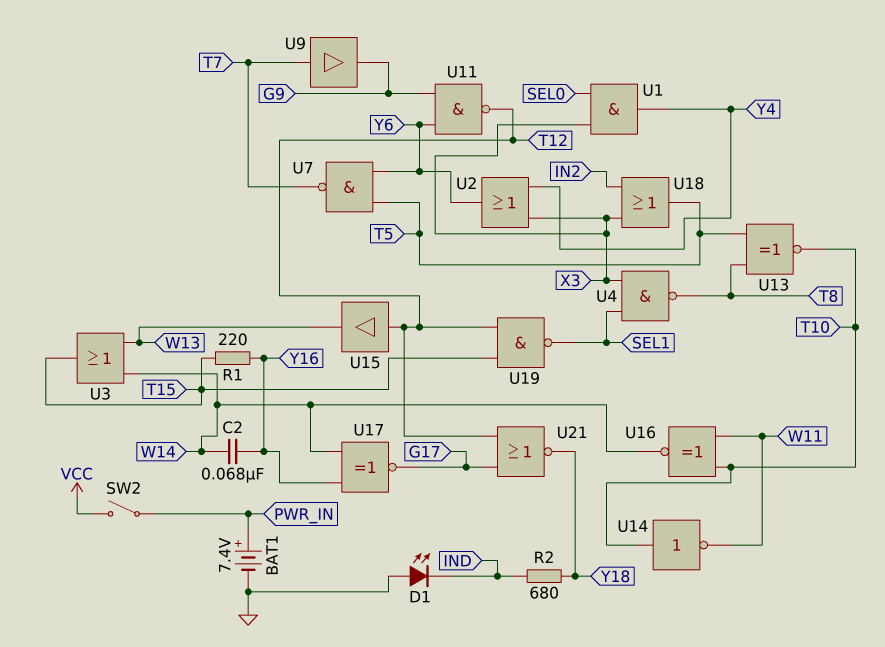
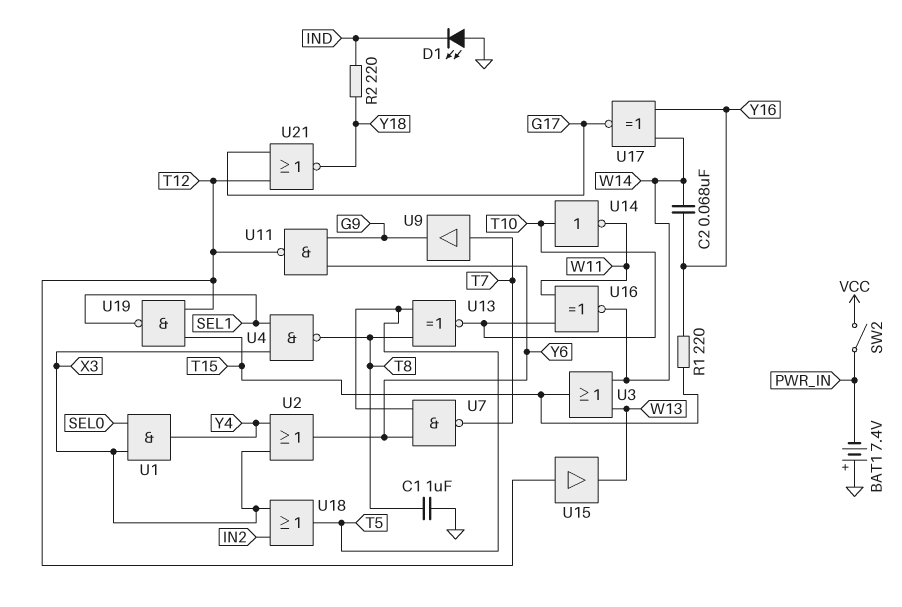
BAT1: 7.4V (plus PWR_IN, minus GND) -> 7.4V (plus GND, minus PWR_IN)
C1: none -> 1uF (GND, T8)
R2: 680 (IND, Y18) -> 220 (IND, Y18)

